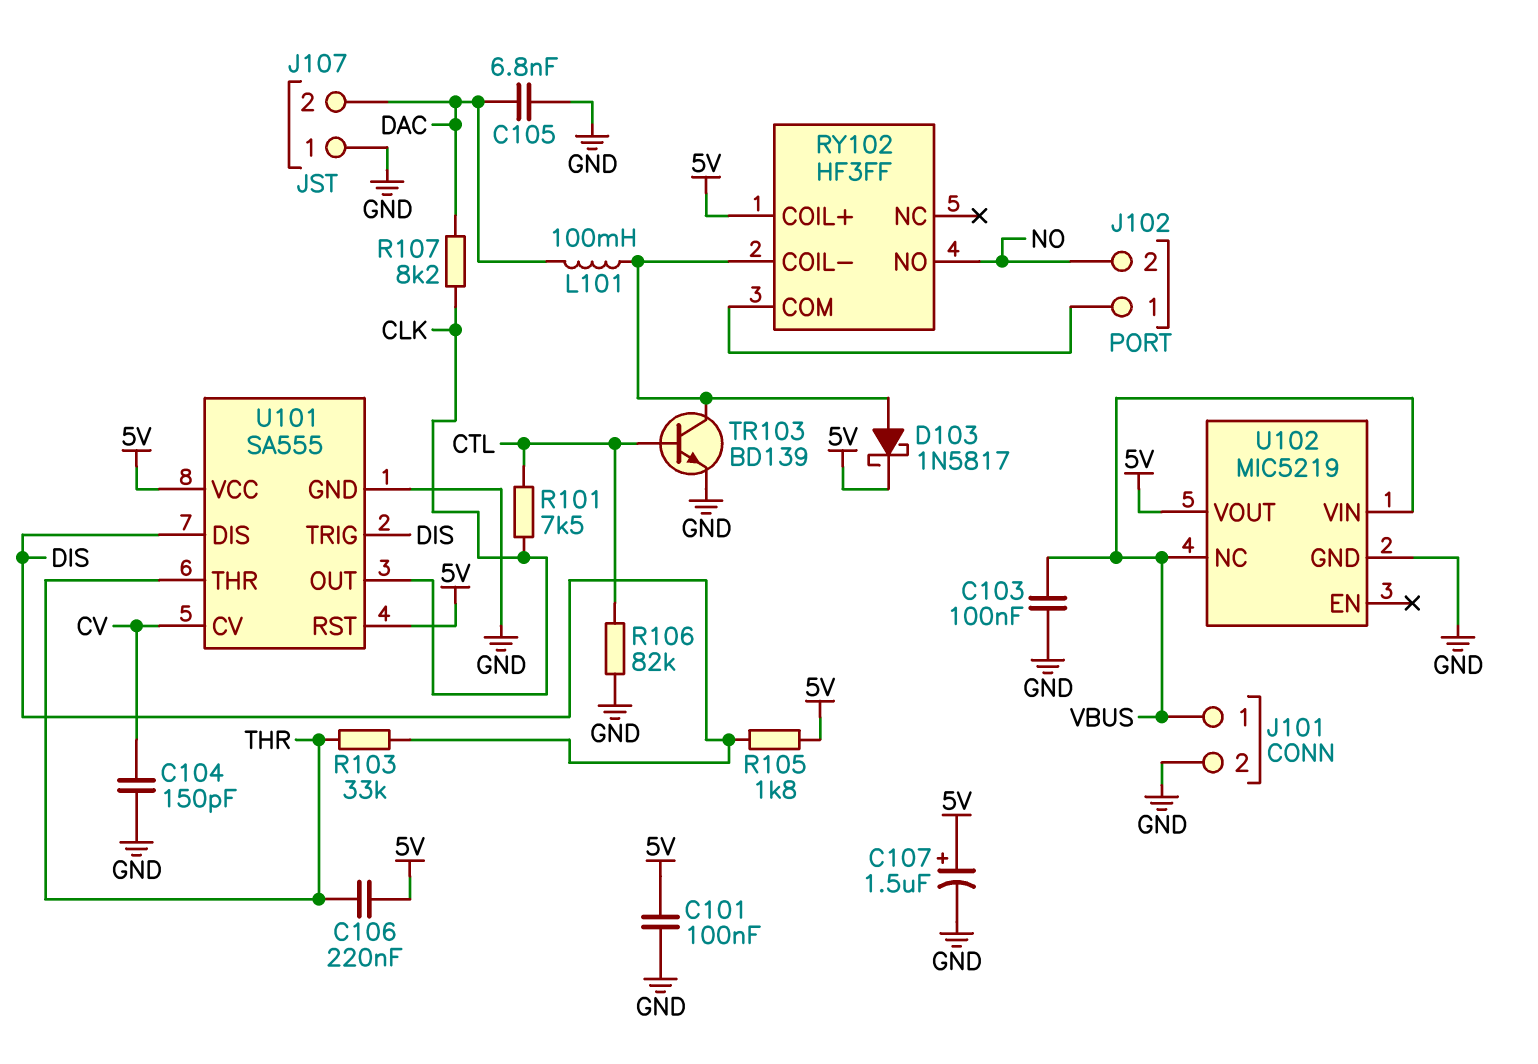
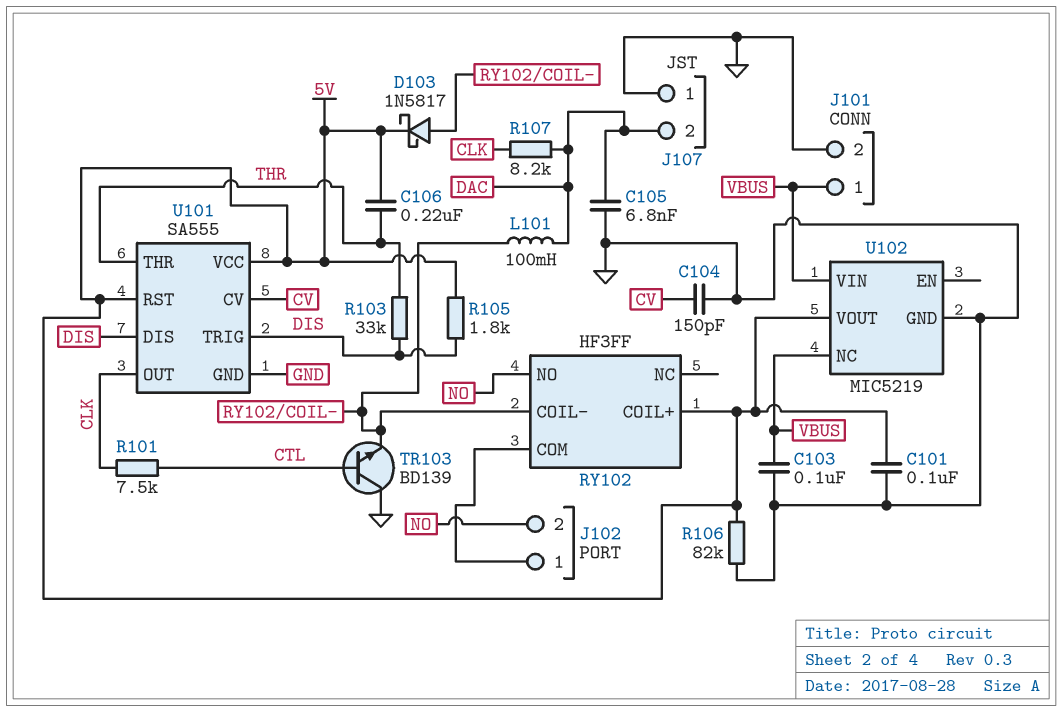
C107: 1.5uF (plus 5V, minus GND) -> none
R106: 82k (CTL, GND) -> 82k (5V, GND)
TR103: NPN BD139 (B CTL, C RY102/COIL-, E GND) -> NPN BD139 (B CTL, C GND, E RY102/COIL-)

